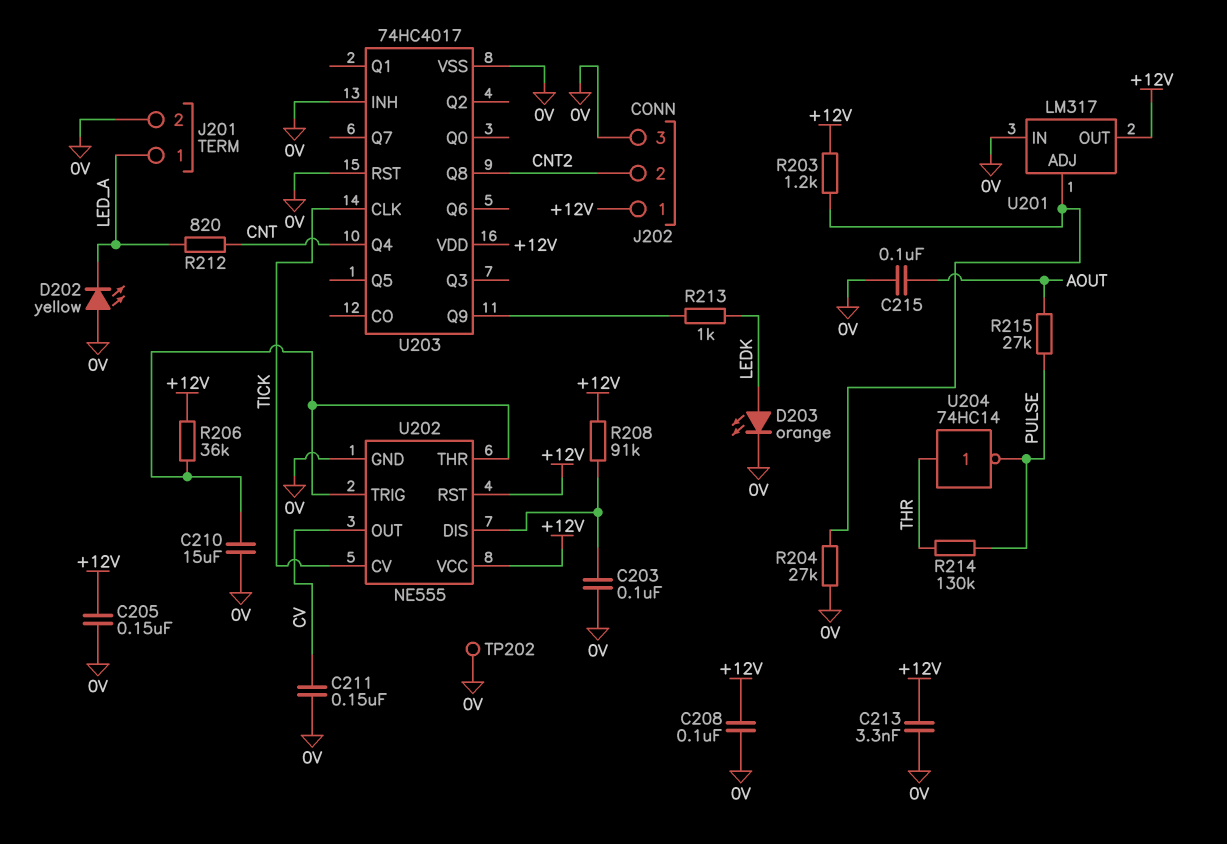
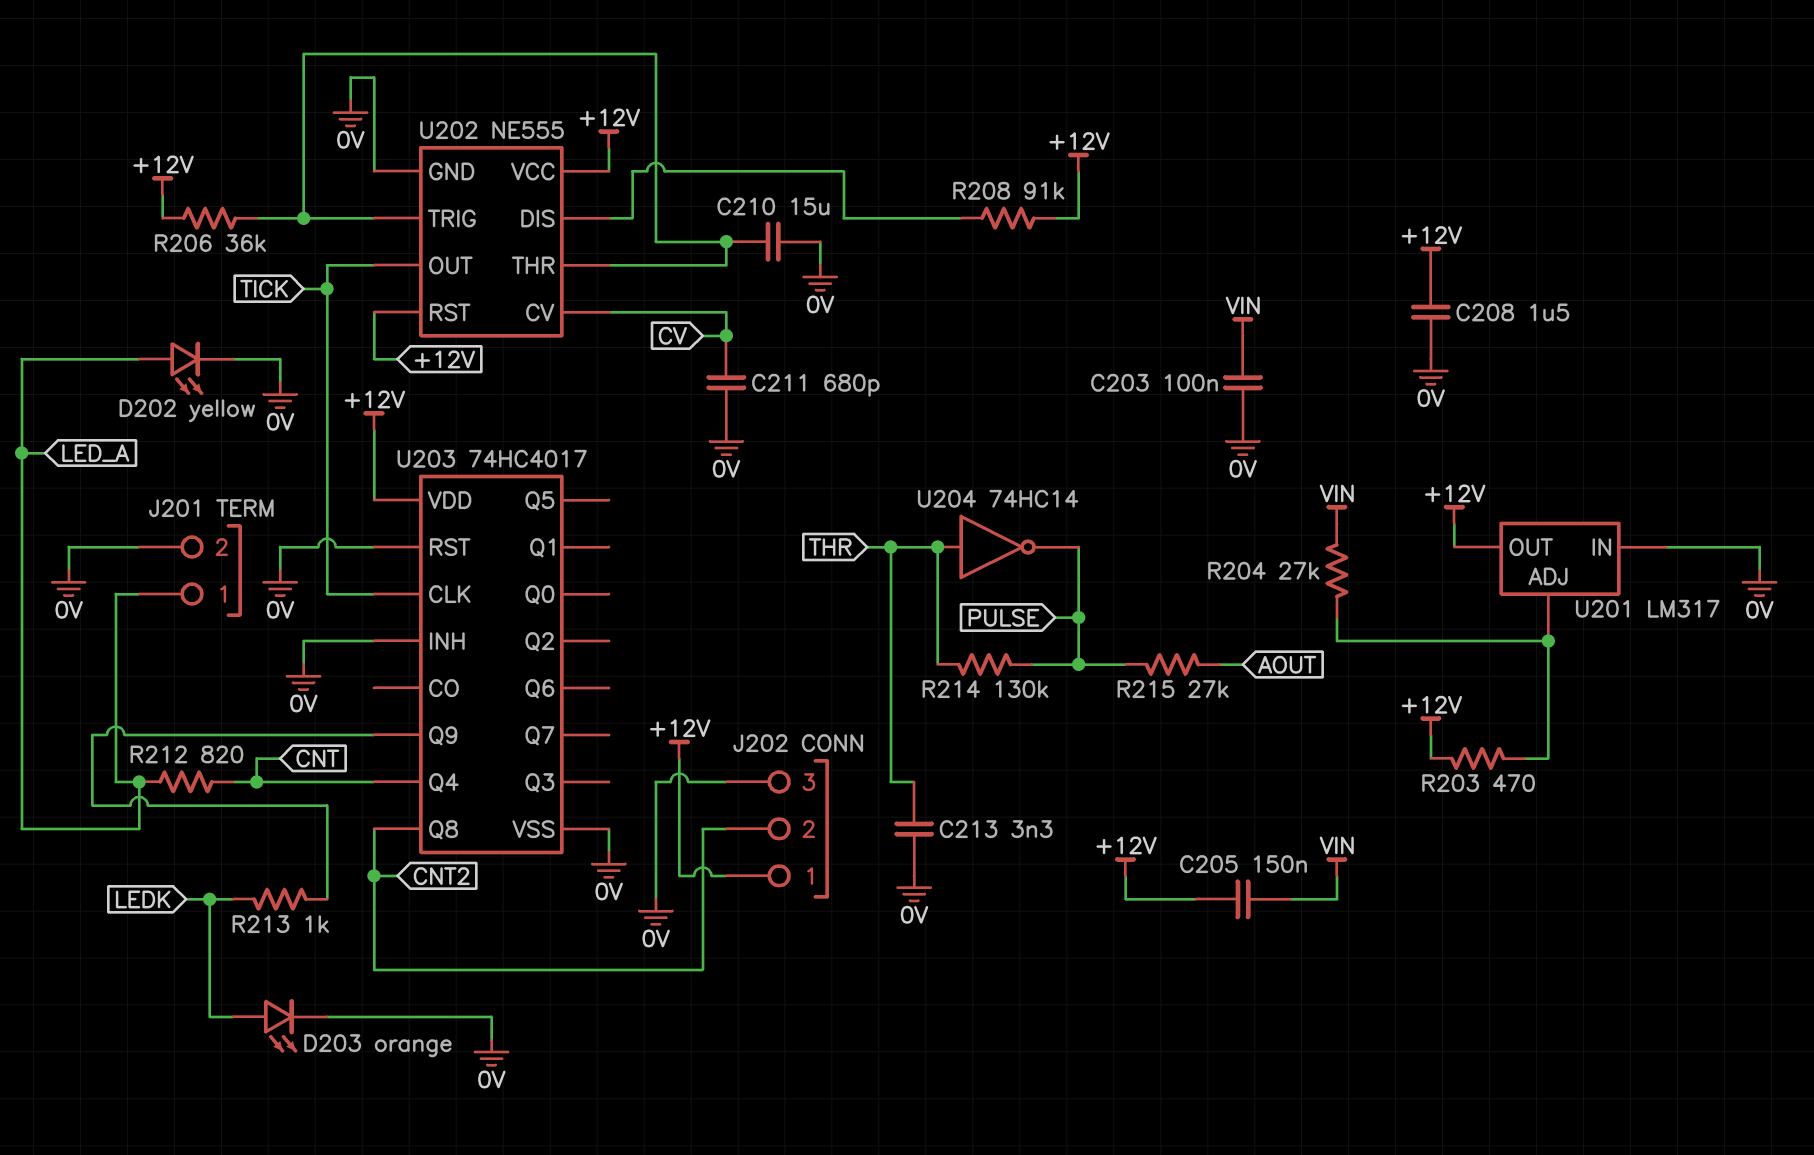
C203: 100nF (0V, U202/DIS) -> 100nF (0V, VIN)
C205: 150nF (+12V, 0V) -> 150nF (+12V, VIN)
C208: 100nF (+12V, 0V) -> 1.5uF (+12V, 0V)
C211: 150nF (0V, CV) -> 680pF (0V, CV)
C213: 3.3nF (+12V, 0V) -> 3.3nF (0V, THR)
C215: 100nF (0V, AOUT) -> none
D202: LED yellow (A 0V, K LED_A) -> LED yellow (A LED_A, K 0V)
R203: 1.2k (+12V, U201/ADJ) -> 470 (+12V, U201/ADJ)
R204: 27k (0V, U201/ADJ) -> 27k (U201/ADJ, VIN)
TP202: test point (0V) -> none
U202 pin CV: TICK -> CV
U202 pin OUT: CV -> TICK

